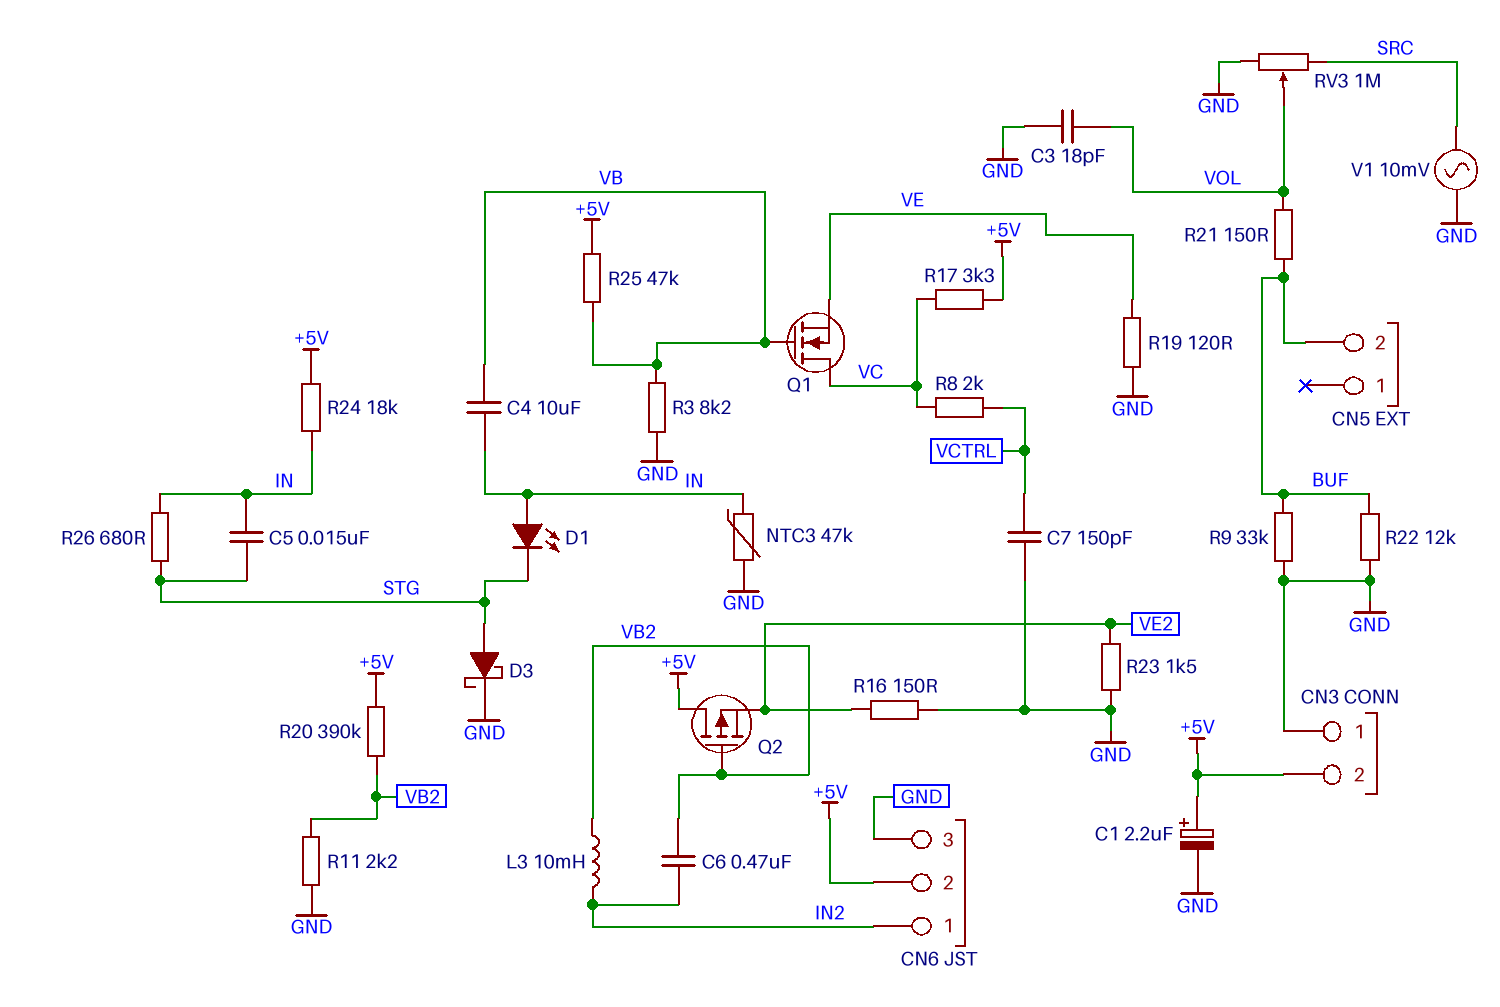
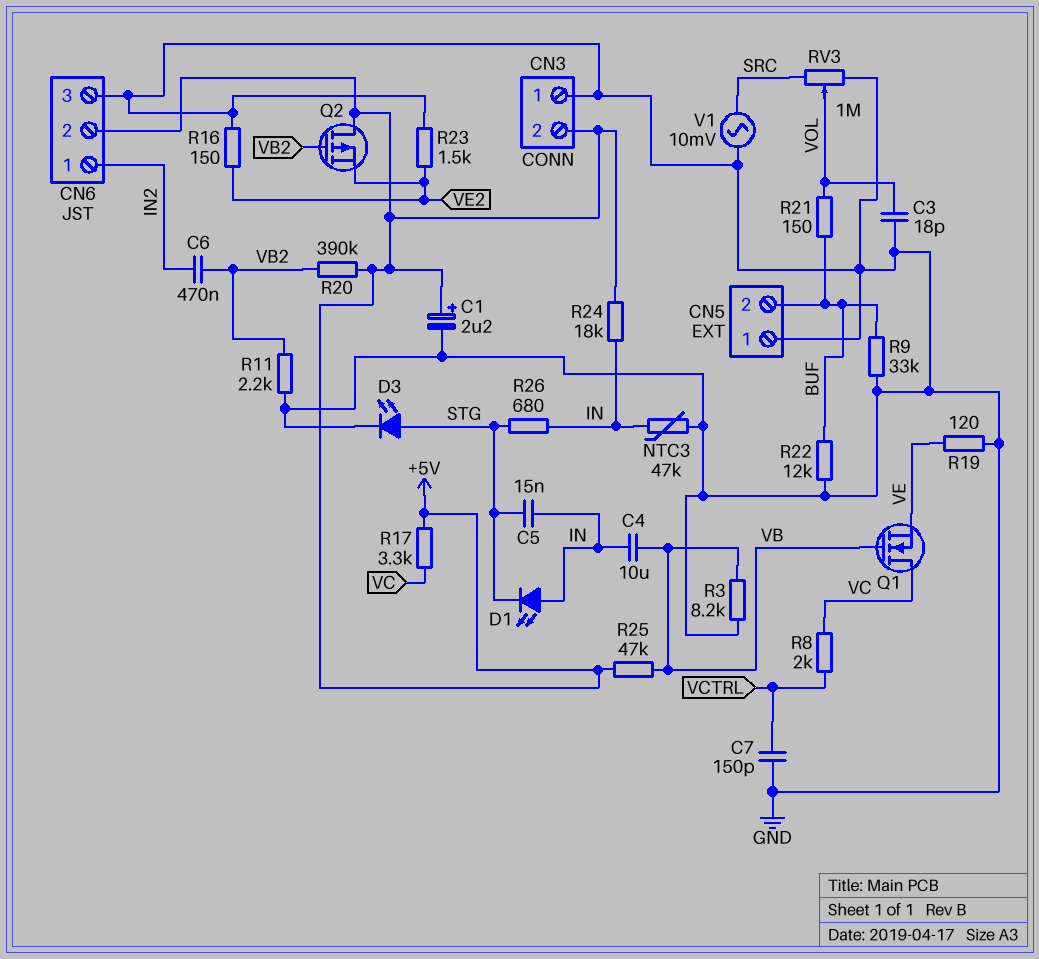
CN5 pin 1: none -> GND
D3: schottky (A STG, K GND) -> LED (A STG, K GND)
L3: 10mH (IN2, VB2) -> none

